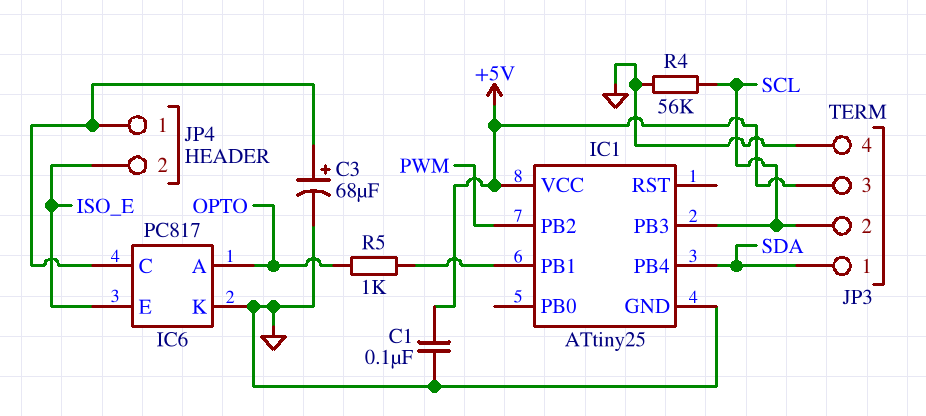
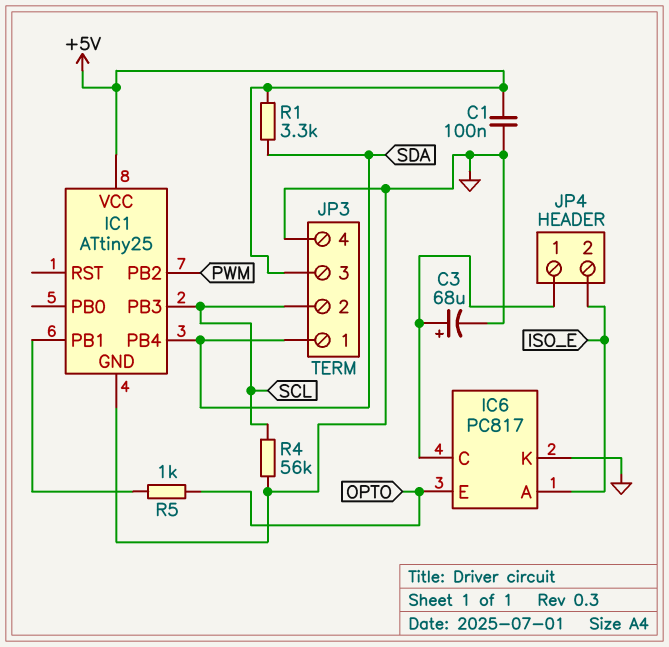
IC6 pin A: OPTO -> ISO_E
IC6 pin E: ISO_E -> OPTO
R1: none -> 3.3k (+5V, SDA)

